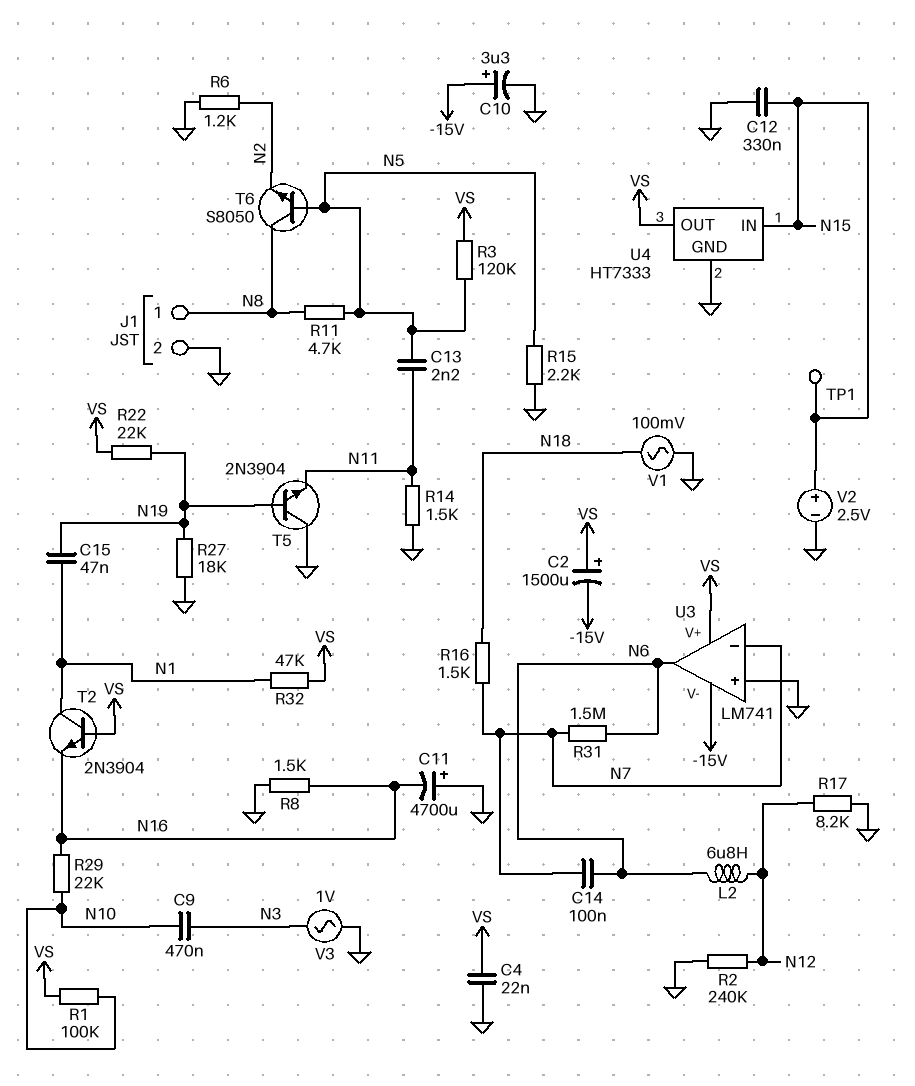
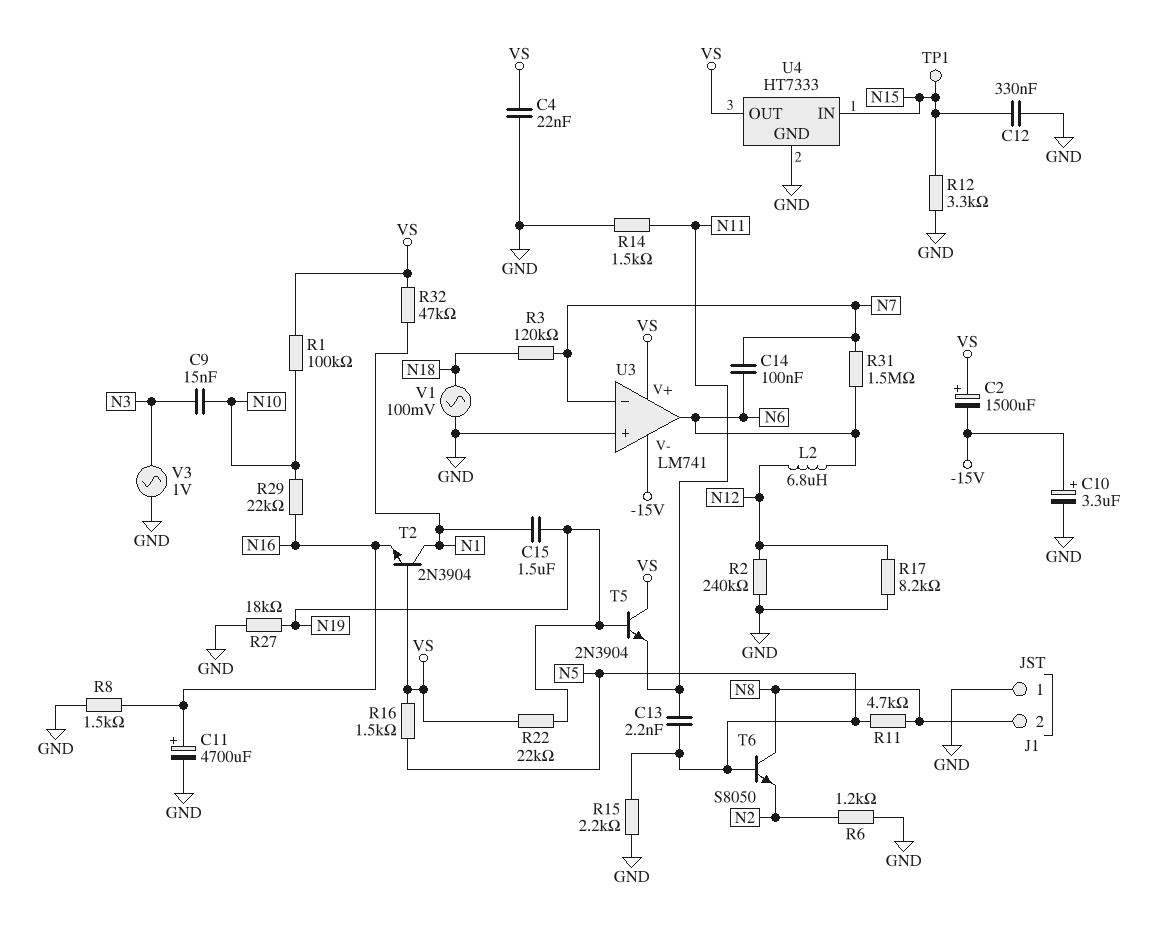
C9: 470nF (N3, N10) -> 15nF (N3, N10)
C11: 4700uF (plus GND, minus N16) -> 4700uF (plus N16, minus GND)
C15: 47nF (N1, N19) -> 1.5uF (N1, N19)
J1 pin 1: N8 -> GND
J1 pin 2: GND -> N8
R3: 120k (N5, VS) -> 120k (N7, N18)
R12: none -> 3.3k (GND, N15)
R16: 1.5k (N7, N18) -> 1.5k (N5, VS)
T5: NPN 2N3904 (B N19, C GND, E N11) -> NPN 2N3904 (B N19, C VS, E N11)
V2: 2.5V (plus N15, minus GND) -> none

